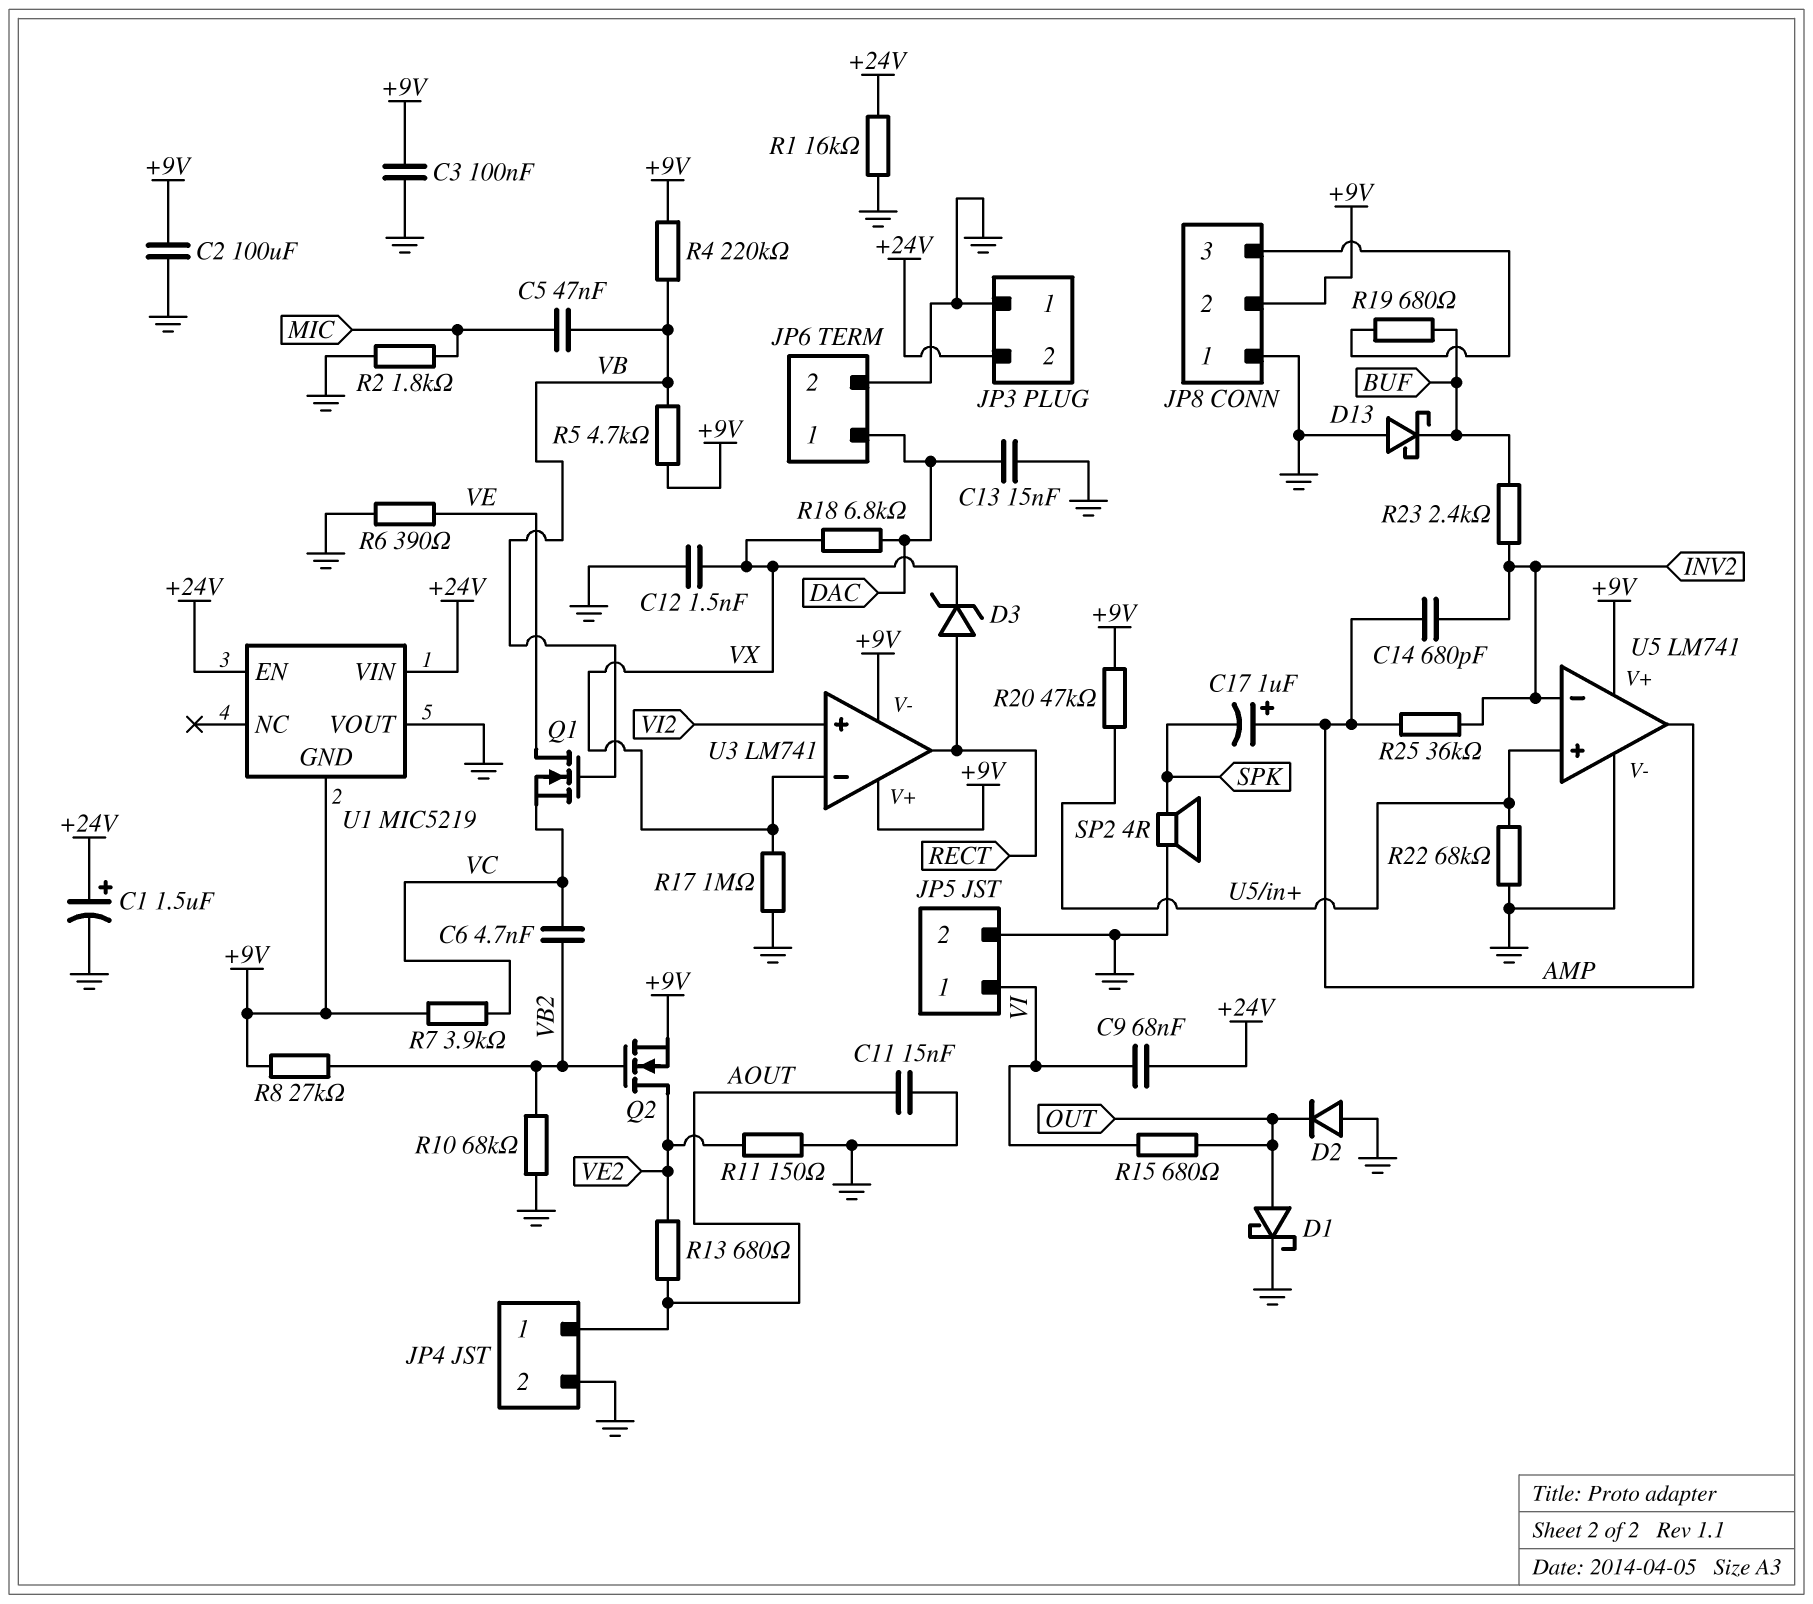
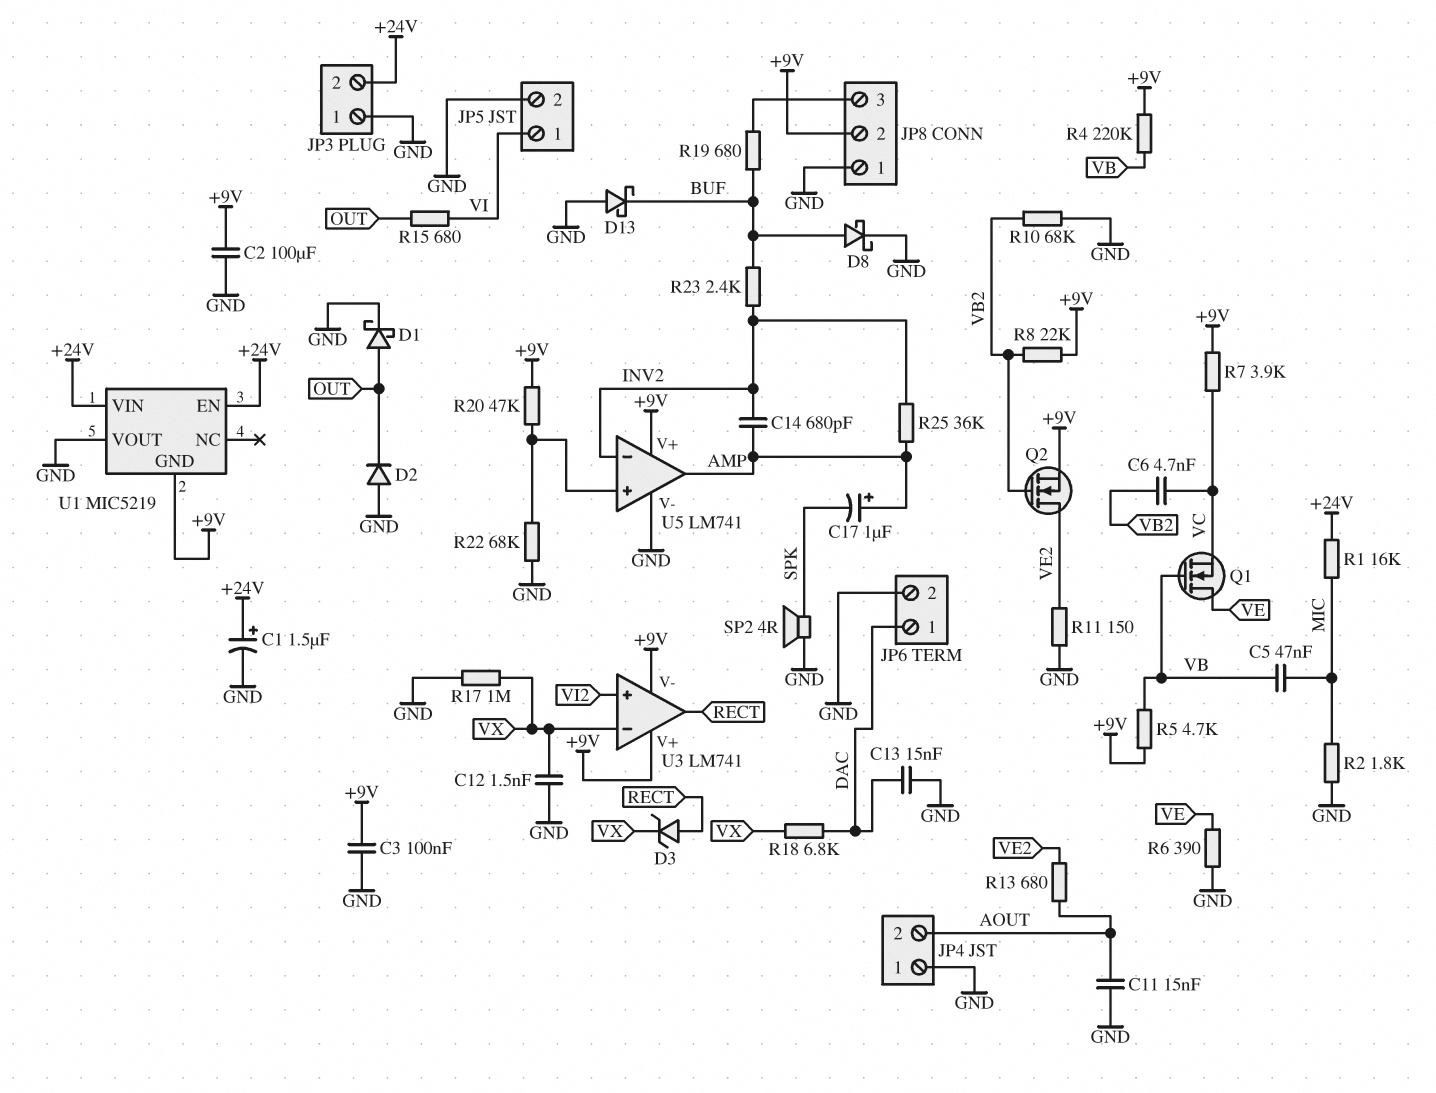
C9: 68nF (+24V, VI) -> none
D8: none -> schottky (A BUF, K GND)
JP4 pin 1: AOUT -> GND
JP4 pin 2: GND -> AOUT
R1: 16k (+24V, GND) -> 16k (+24V, MIC)
R8: 27k (+9V, VB2) -> 22k (+9V, VB2)

